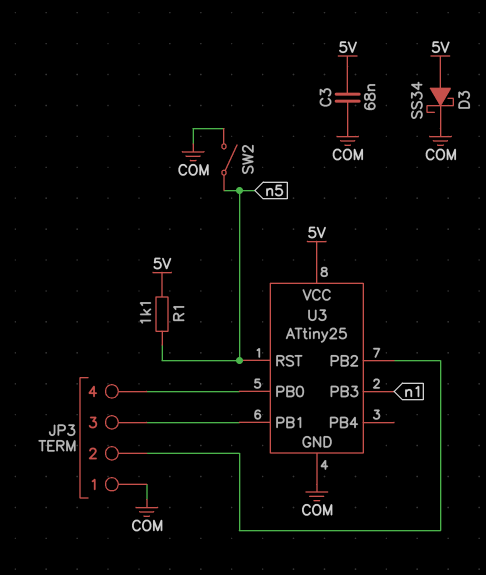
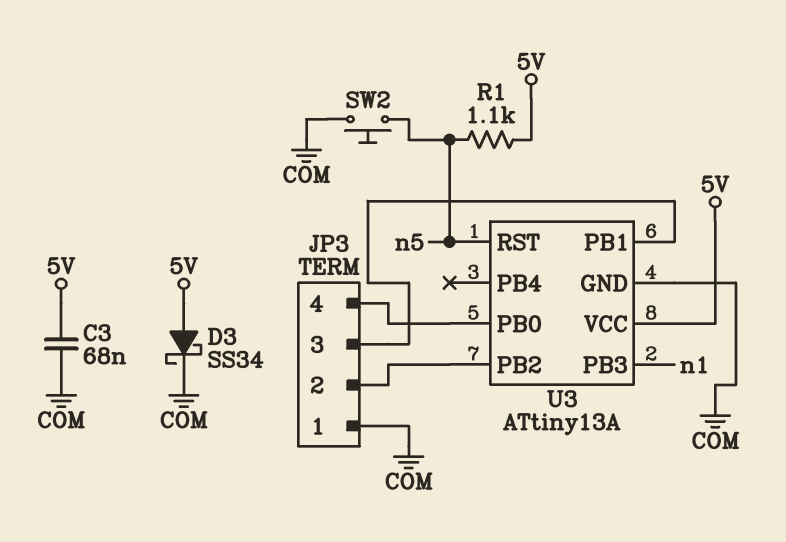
SW2: switch (COM, n5) -> button (COM, n5)
U3: ATtiny25 -> ATtiny13A

